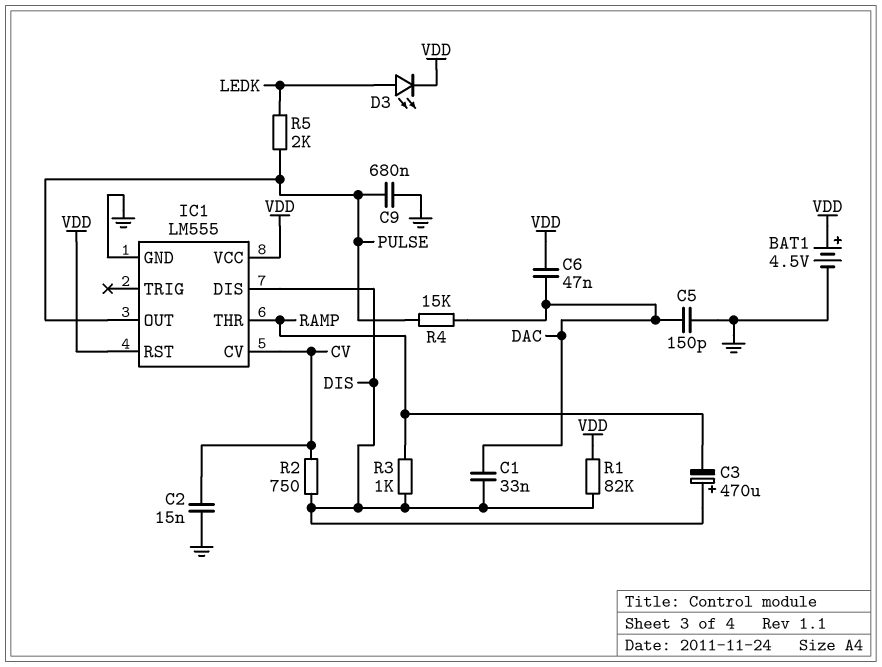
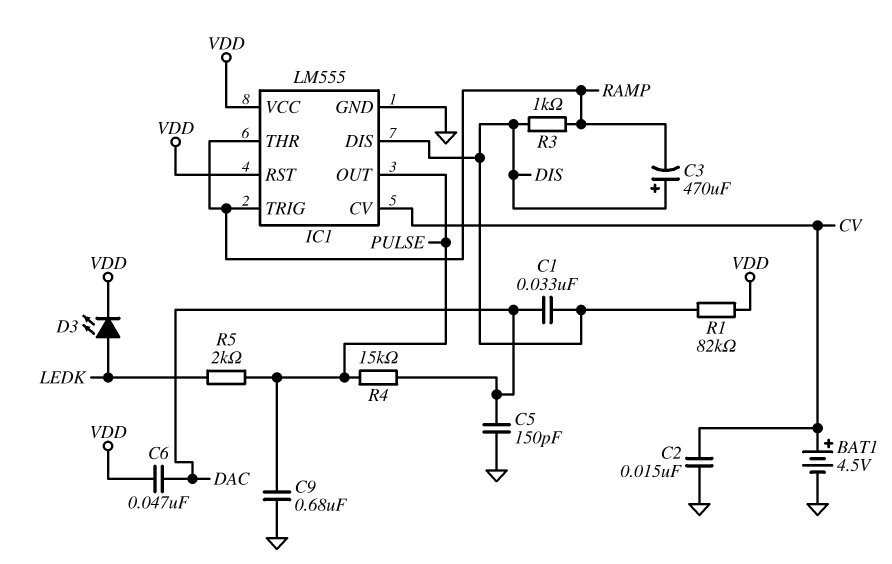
BAT1: 4.5V (plus VDD, minus GND) -> 4.5V (plus CV, minus GND)
IC1 pin TRIG: none -> RAMP
R2: 750 (CV, DIS) -> none

